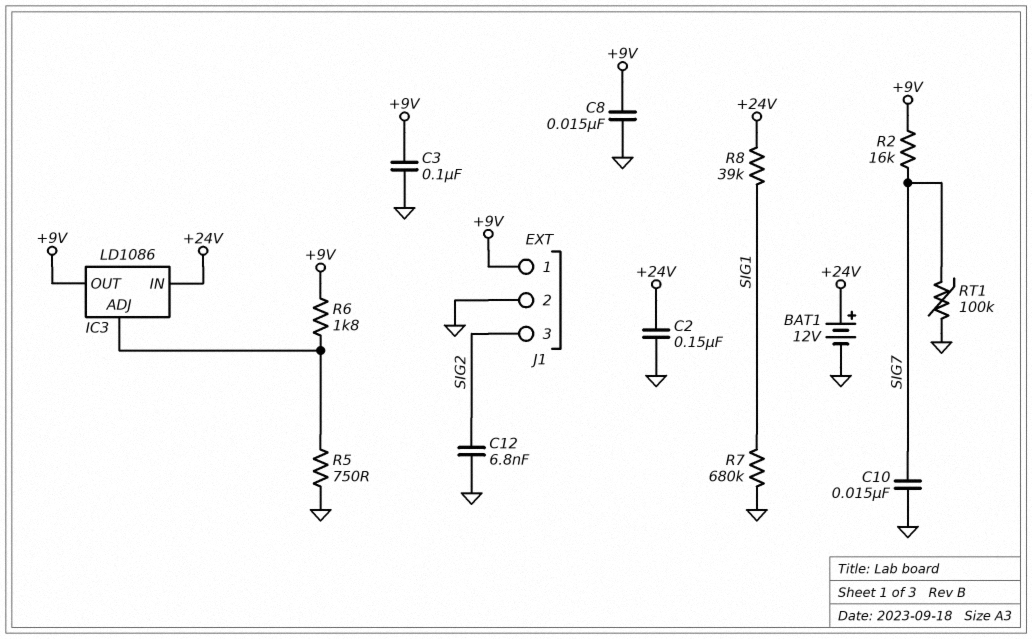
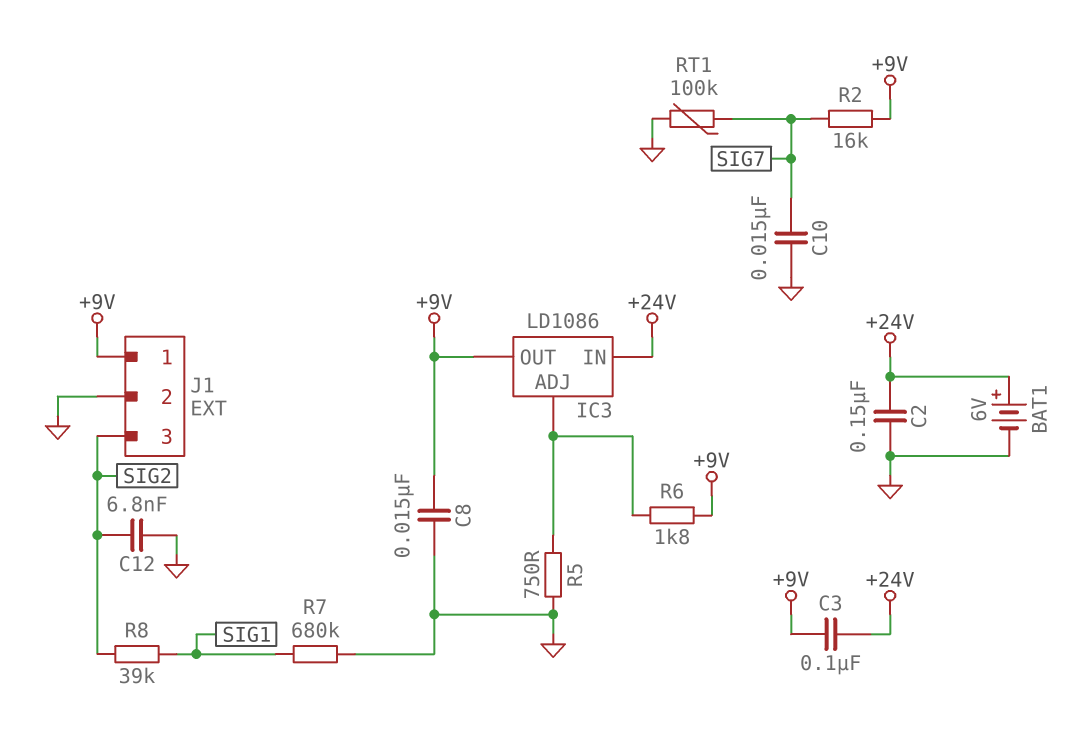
BAT1: 12V (plus +24V, minus GND) -> 6V (plus +24V, minus GND)
C3: 100nF (+9V, GND) -> 100nF (+9V, +24V)
R8: 39k (+24V, SIG1) -> 39k (SIG1, SIG2)

